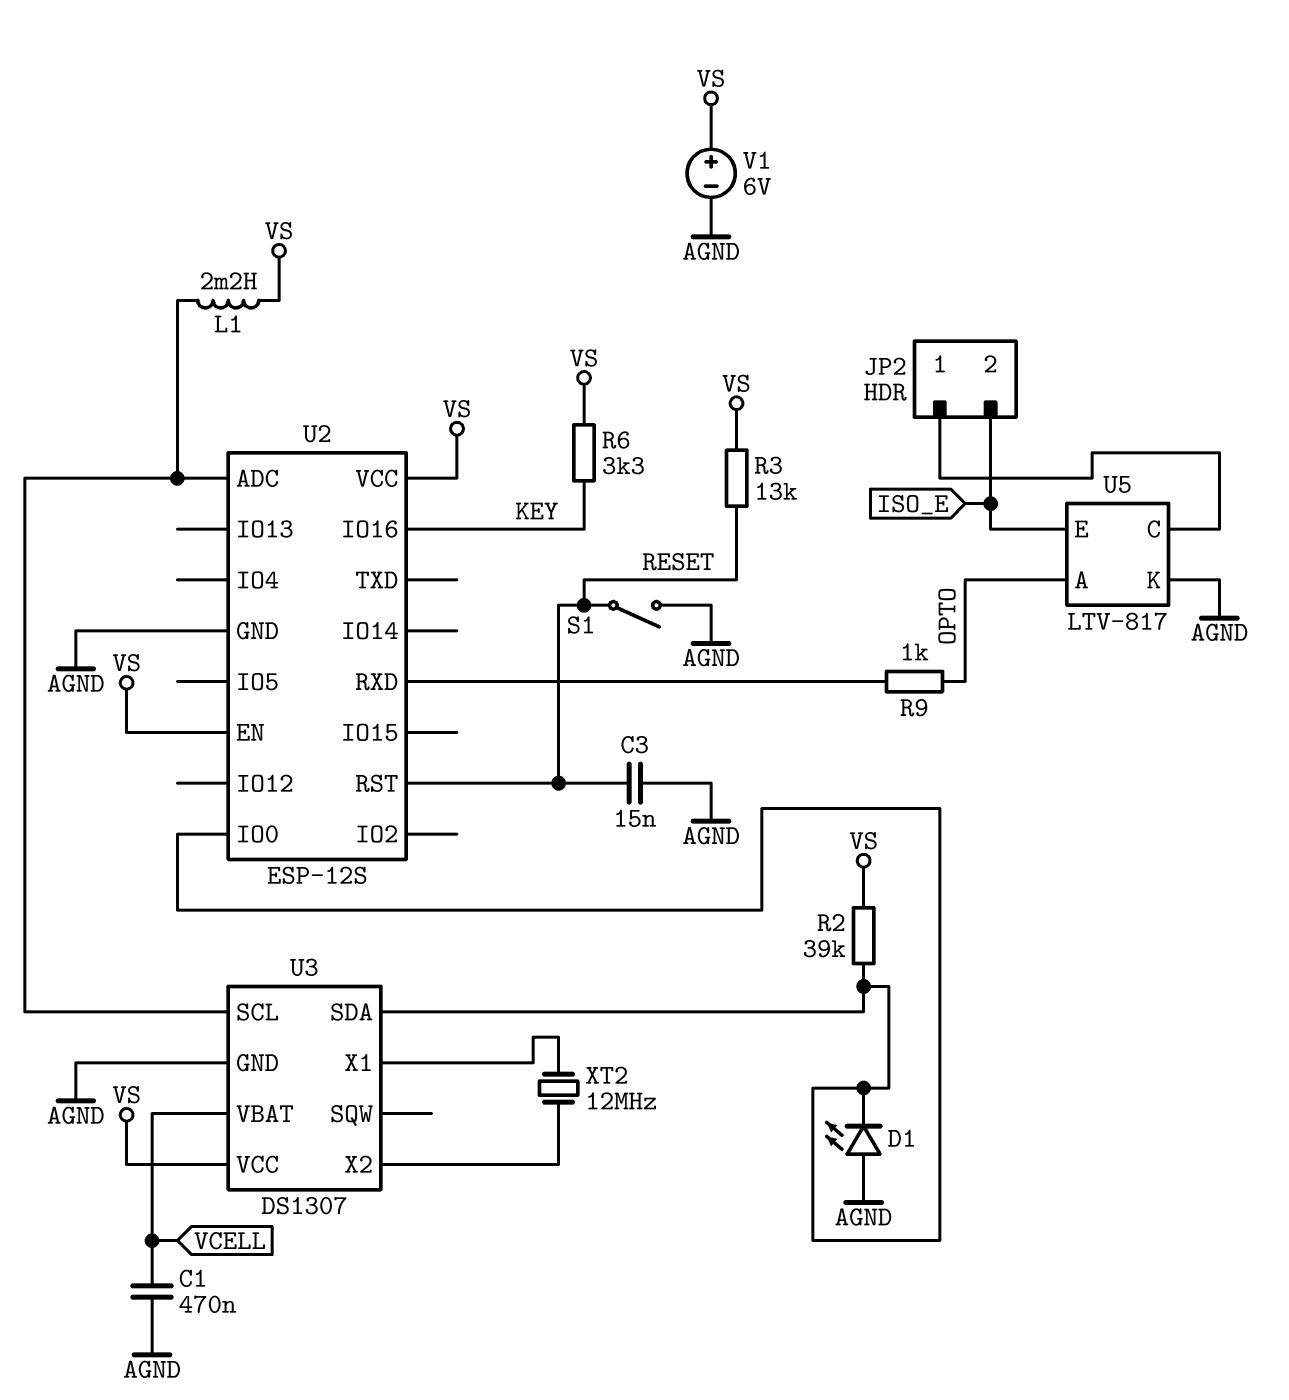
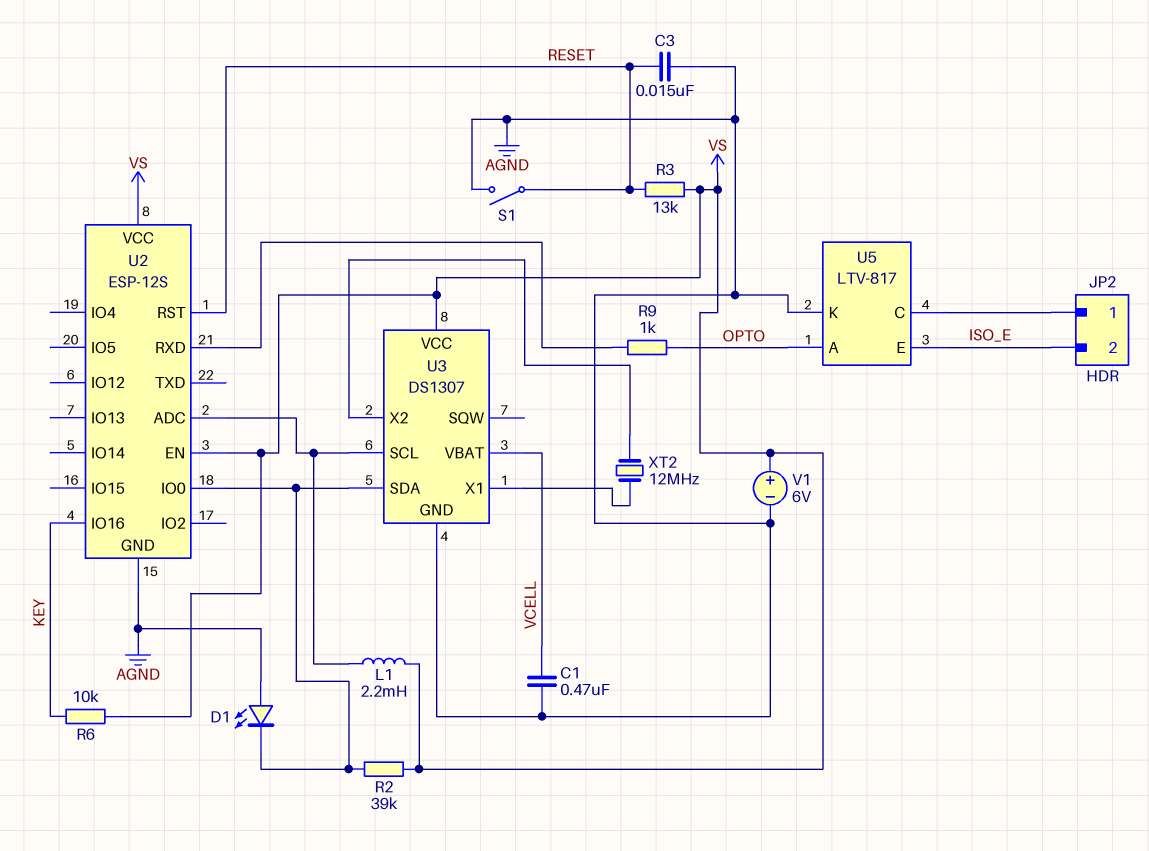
R6: 3.3k (KEY, VS) -> 10k (KEY, VS)

